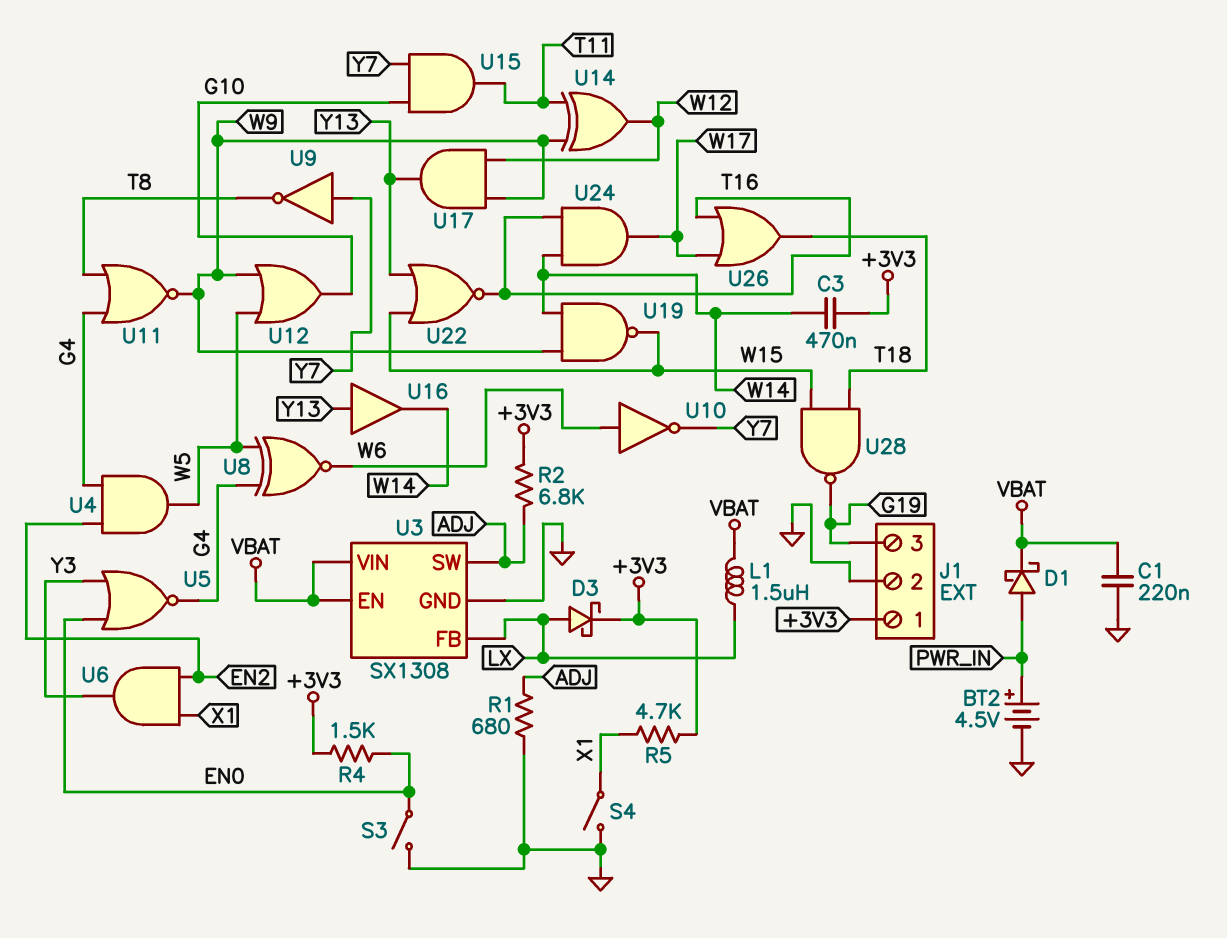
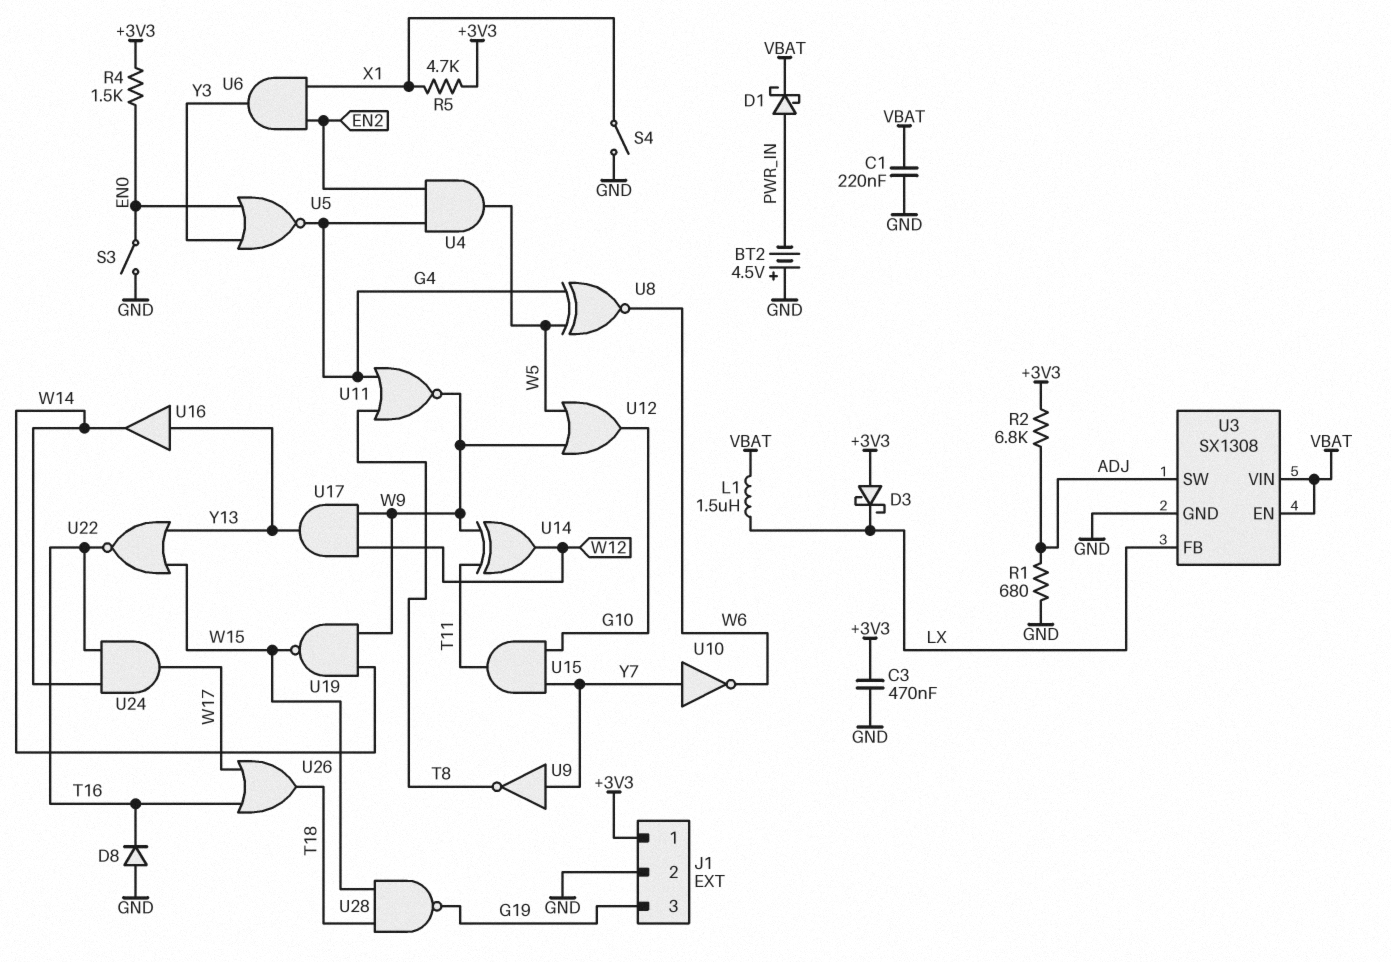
BT2: 4.5V (plus PWR_IN, minus GND) -> 4.5V (plus GND, minus PWR_IN)
C3: 470nF (+3V3, W14) -> 470nF (+3V3, GND)
D3: schottky (A LX, K +3V3) -> schottky (A +3V3, K LX)
D8: none -> diode (A GND, K T16)
U10: NOT (in W6, out Y7) -> NOT (in Y7, out W6)

